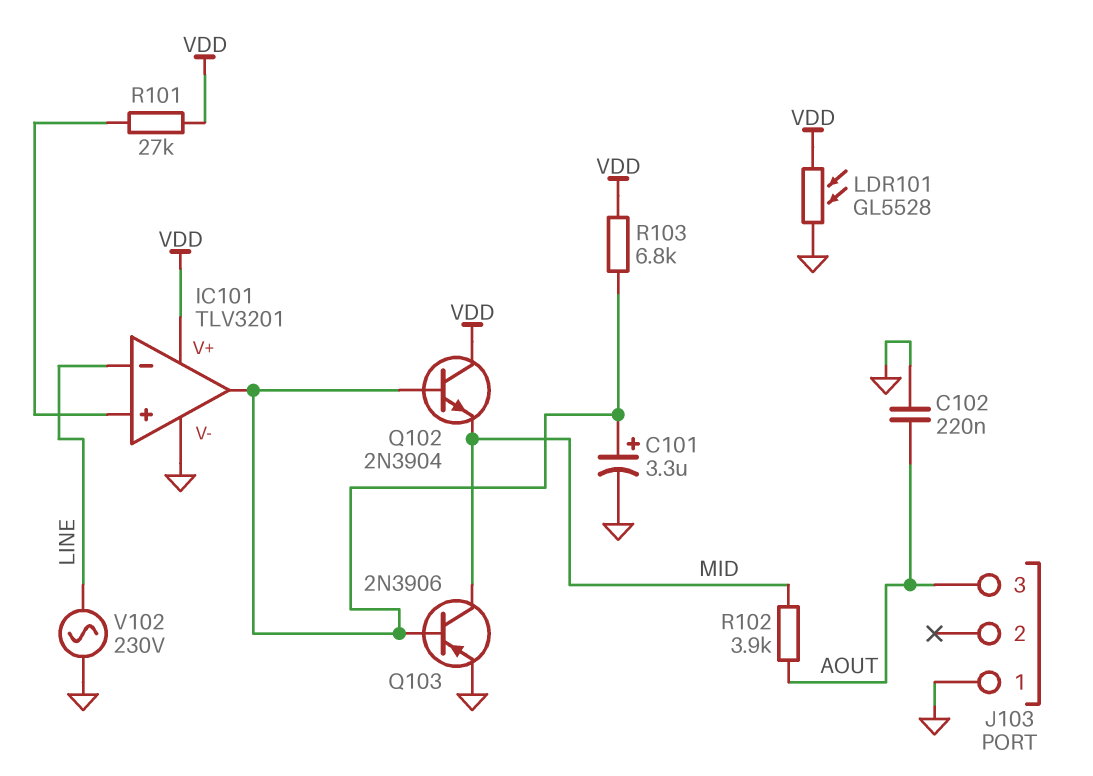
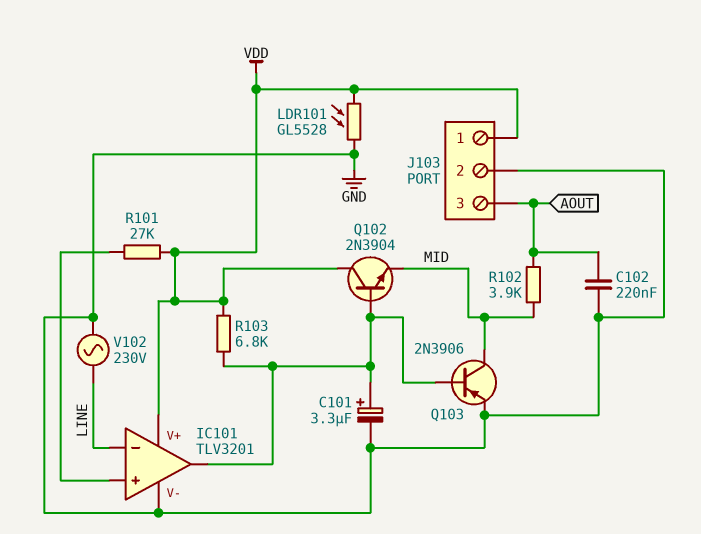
J103 pin 1: GND -> VDD
J103 pin 2: none -> GND

